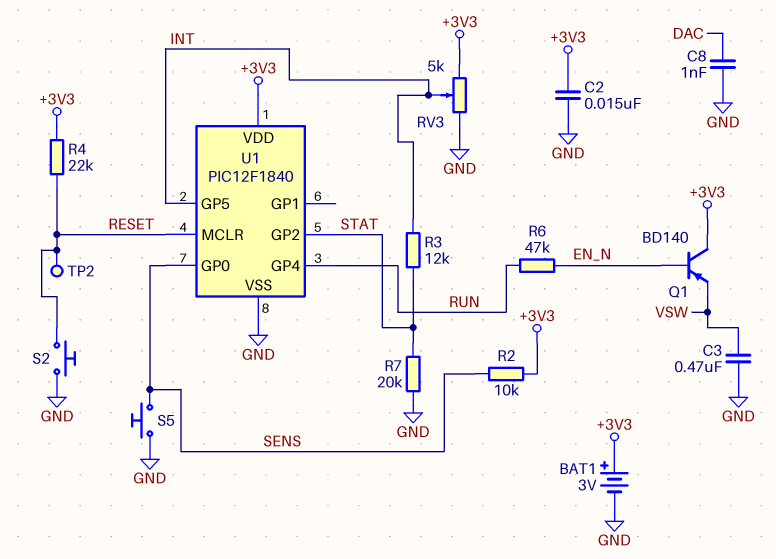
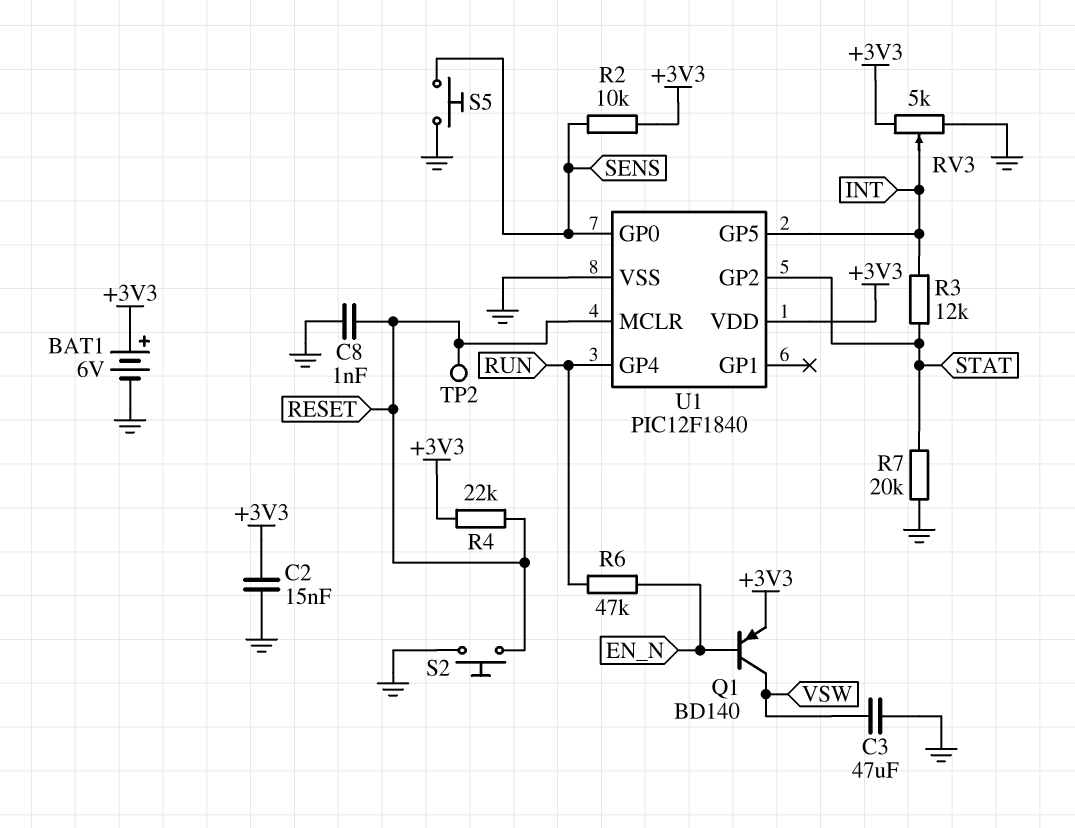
BAT1: 3V (plus +3V3, minus GND) -> 6V (plus +3V3, minus GND)
C3: 470nF (GND, VSW) -> 47uF (GND, VSW)
C8: 1nF (DAC, GND) -> 1nF (GND, RESET)
Q1: PNP BD140 (B EN_N, C +3V3, E VSW) -> PNP BD140 (B EN_N, C VSW, E +3V3)

